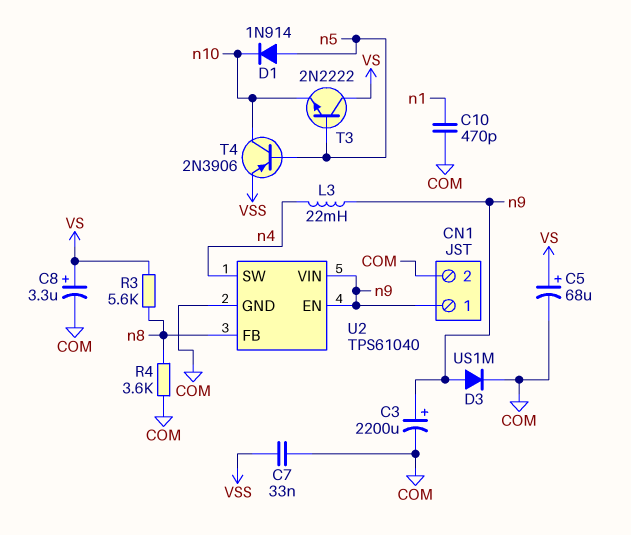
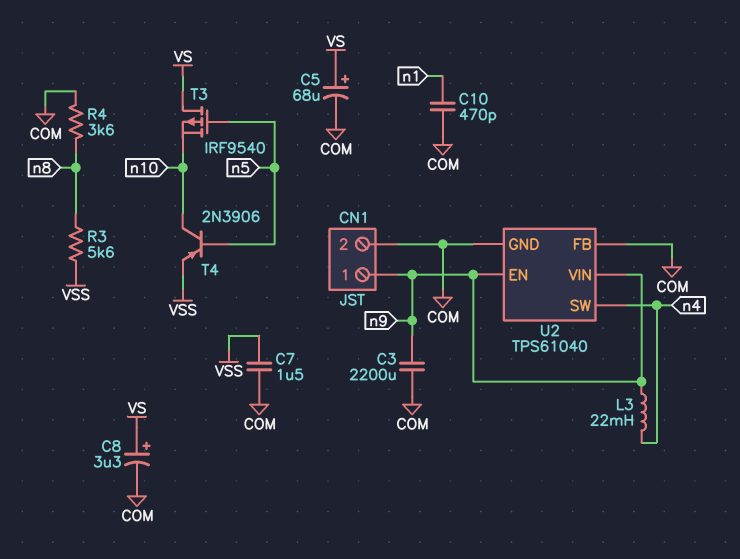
C3: 2200uF (plus n9, minus COM) -> 2200uF (COM, n9)
C7: 33nF (COM, VSS) -> 1.5uF (COM, VSS)
D1: diode 1N914 (A n5, K n10) -> none
D3: diode US1M (A n9, K COM) -> none
R3: 5.6k (VS, n8) -> 5.6k (VSS, n8)
T3: NPN 2N2222 (B n5, C VS, E n10) -> PMOS IRF9540 (G n5, D VS, S n10)
U2 pin FB: n8 -> COM

